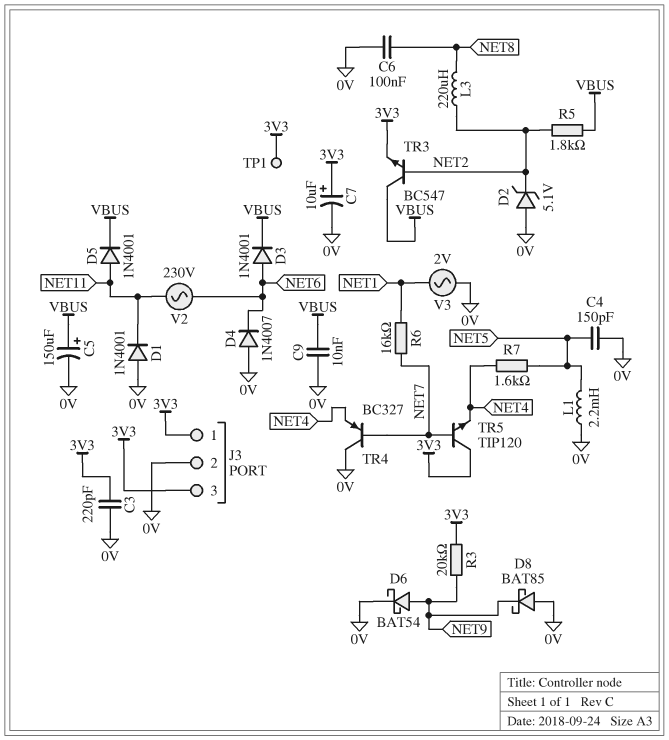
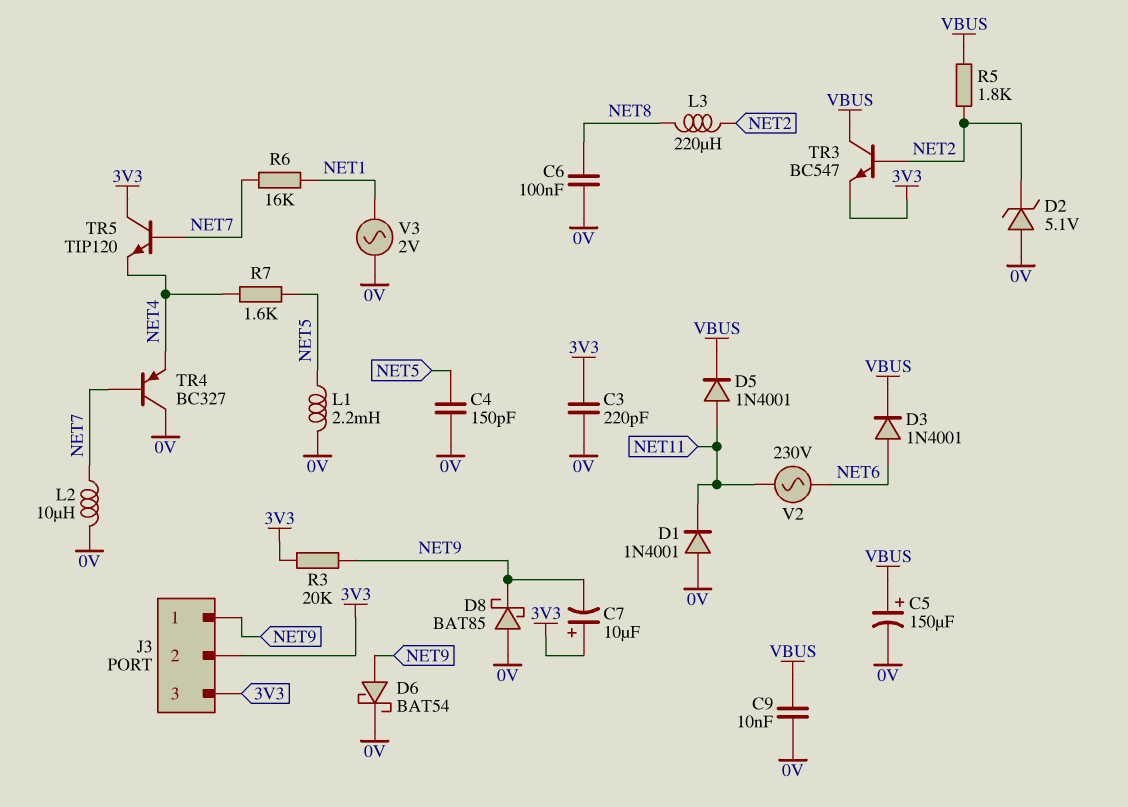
C7: 10uF (plus 3V3, minus 0V) -> 10uF (plus 3V3, minus NET9)
D4: diode 1N4007 (A 0V, K NET6) -> none
J3 pin 1: 3V3 -> NET9
J3 pin 2: 0V -> 3V3
L2: none -> 10uH (0V, NET7)
TP1: test point (3V3) -> none

